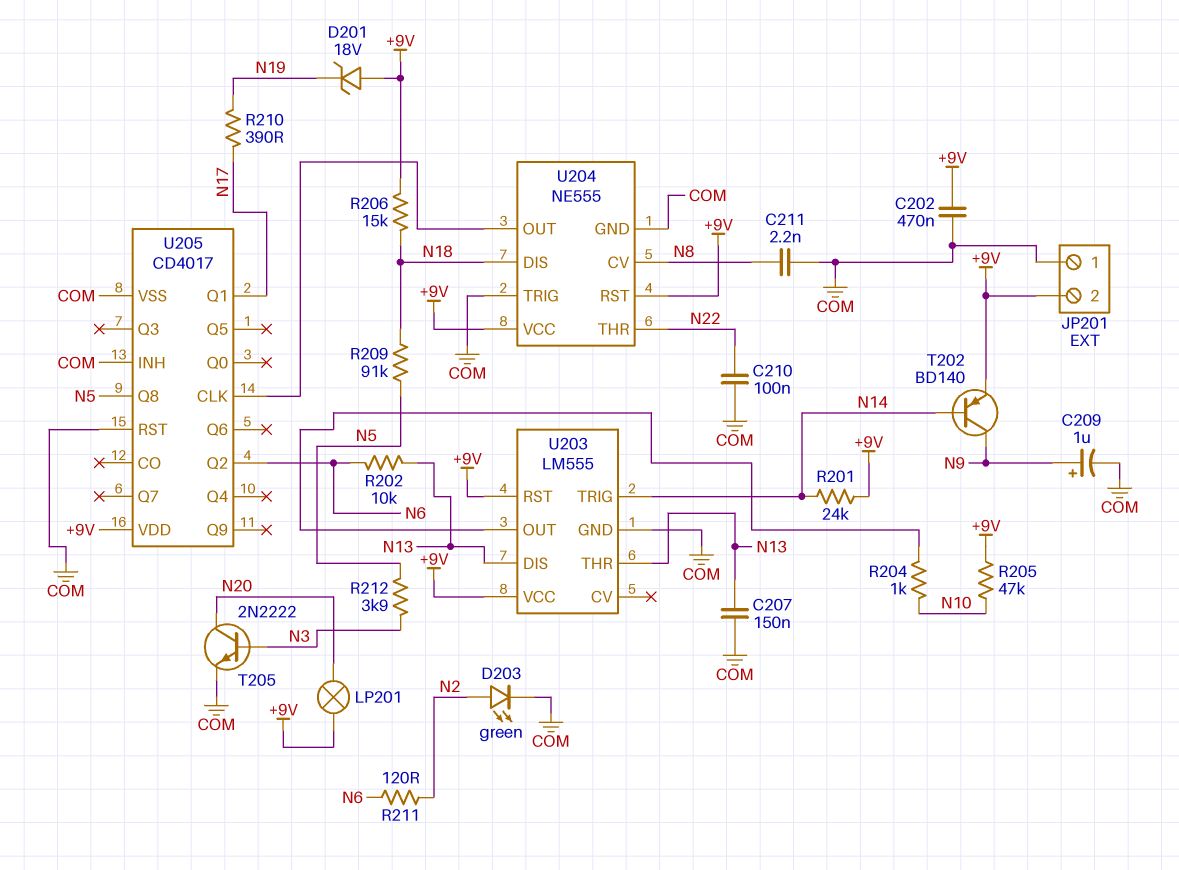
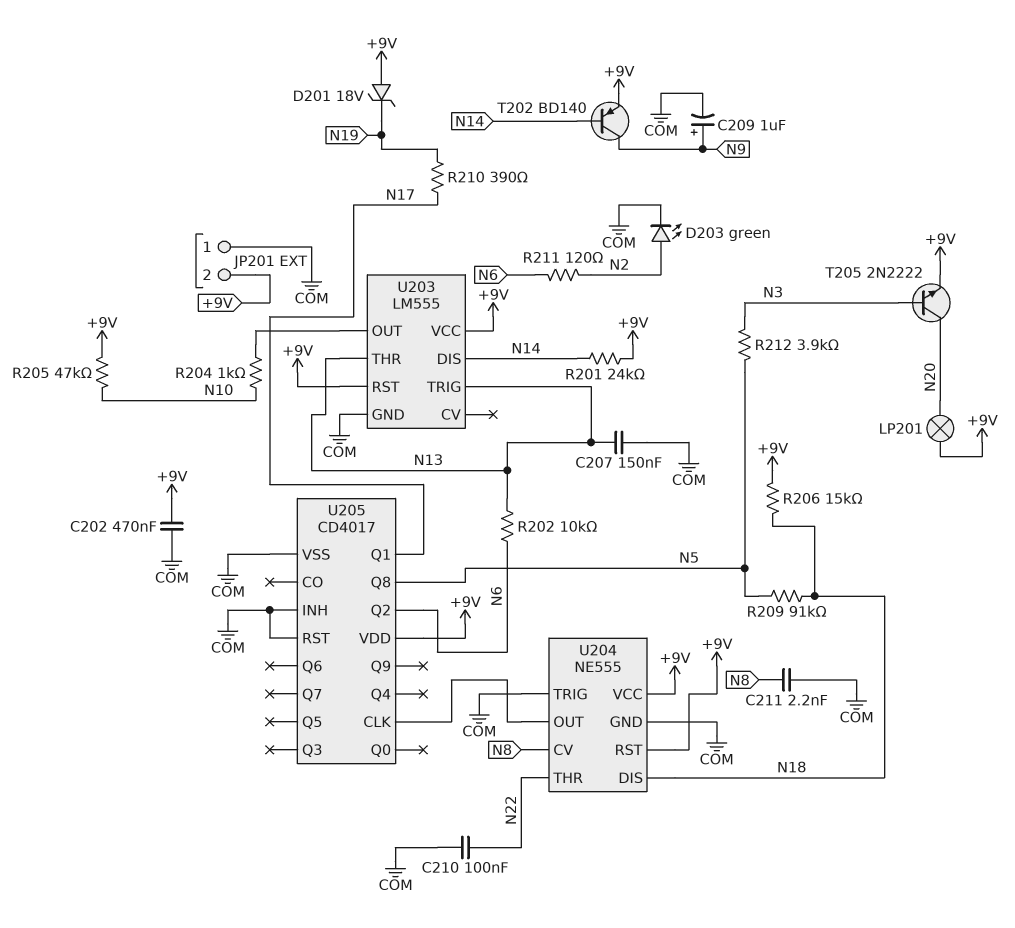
T205: NPN 2N2222 (B N3, C N20, E COM) -> NPN 2N2222 (B N3, C N20, E +9V)
U203 pin DIS: N13 -> N14
U203 pin TRIG: N14 -> N13

